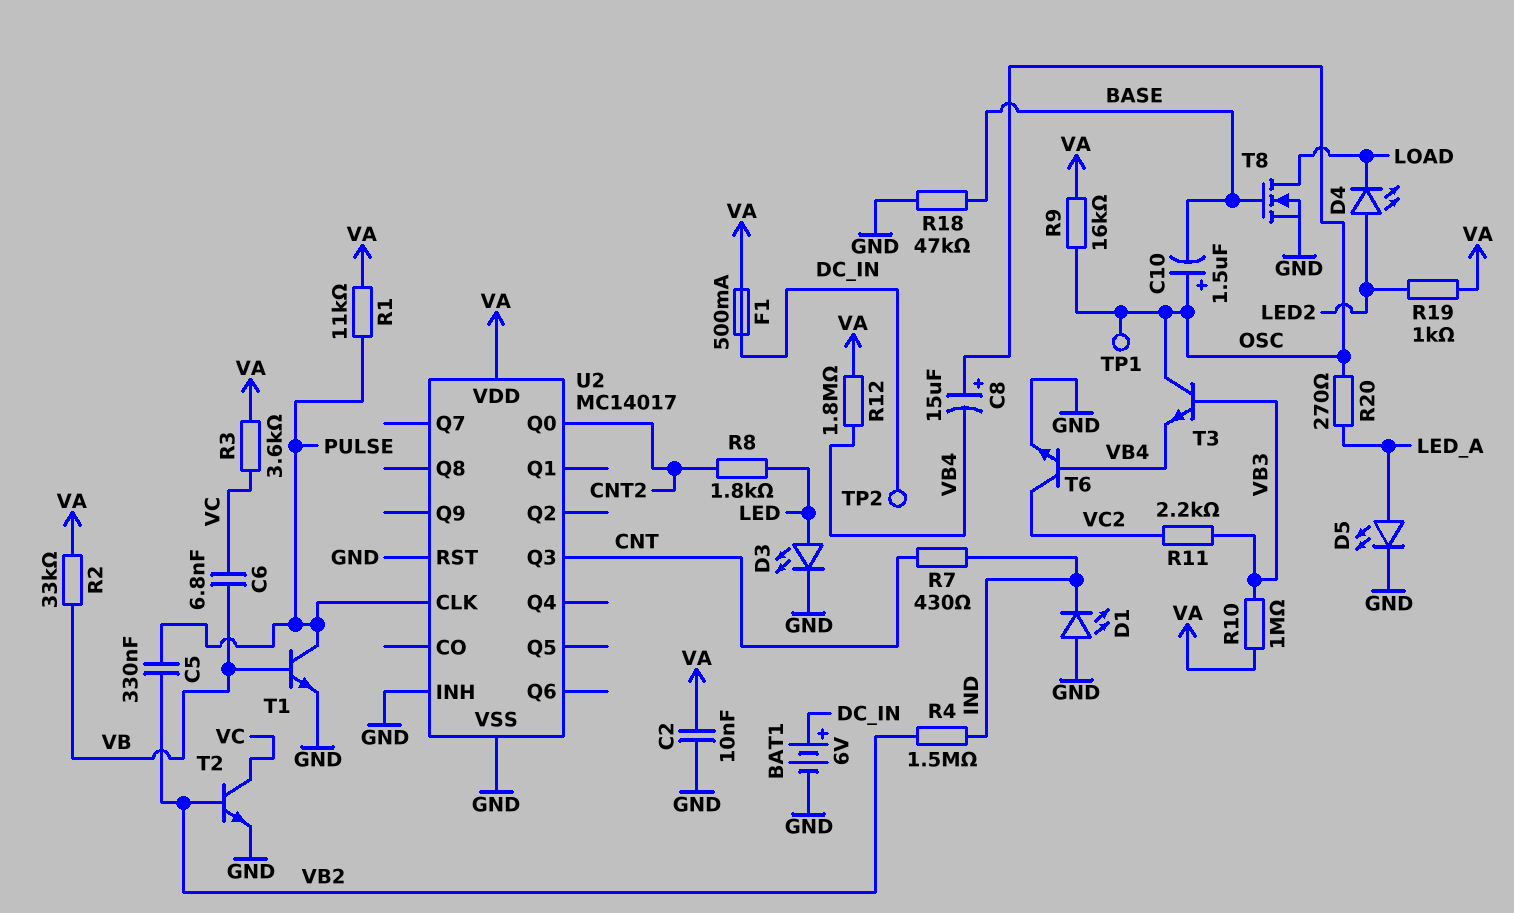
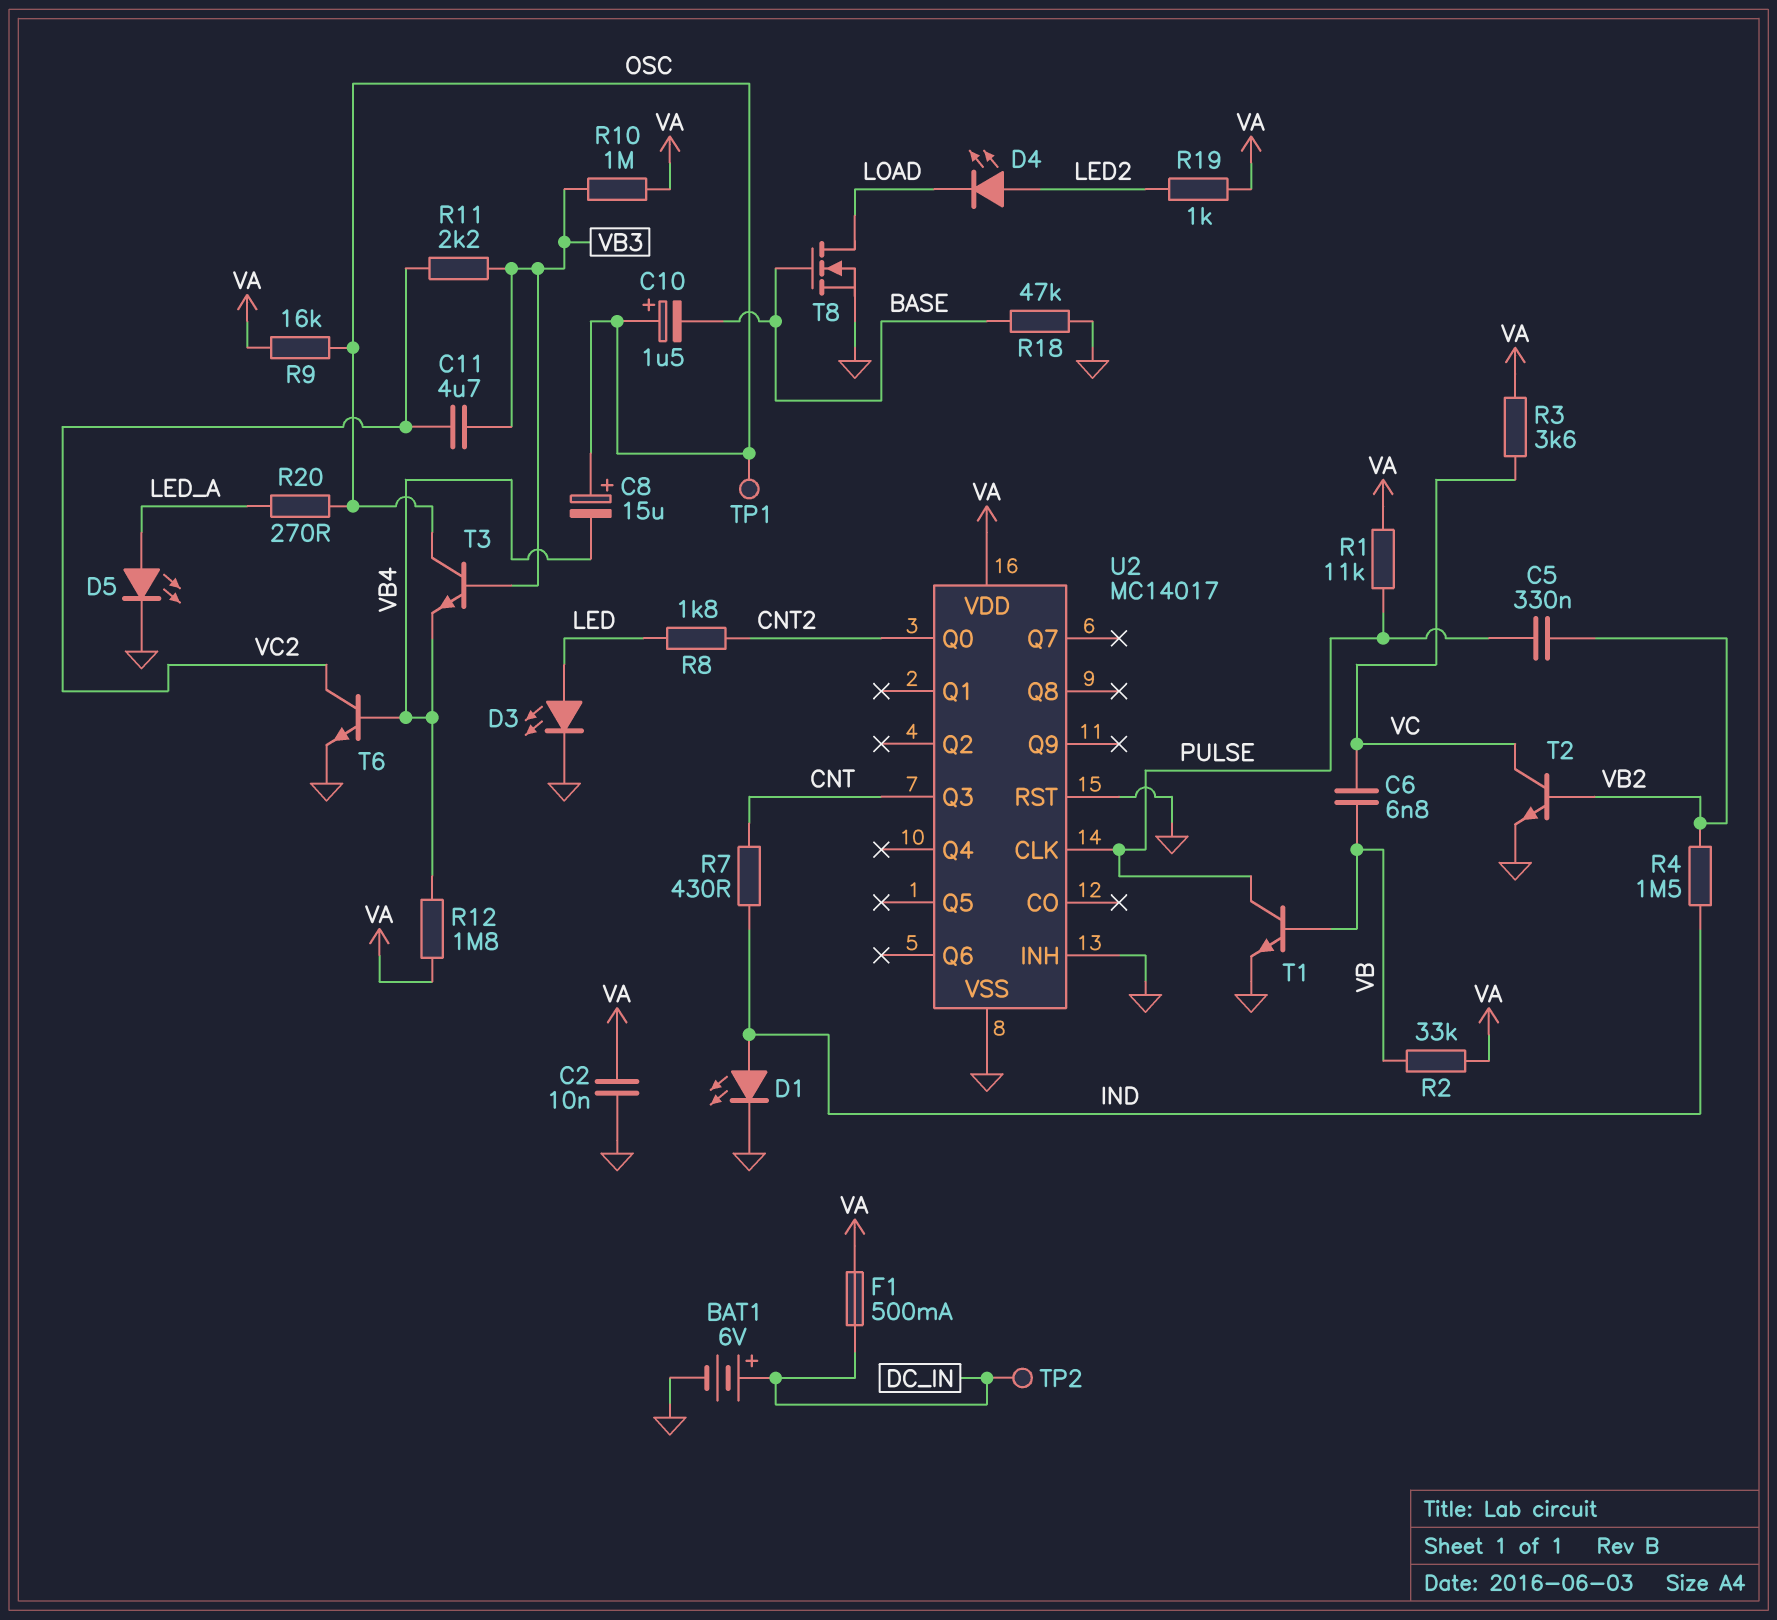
C11: none -> 4.7uF (VB3, VC2)
D1: LED (A GND, K IND) -> LED (A IND, K GND)

